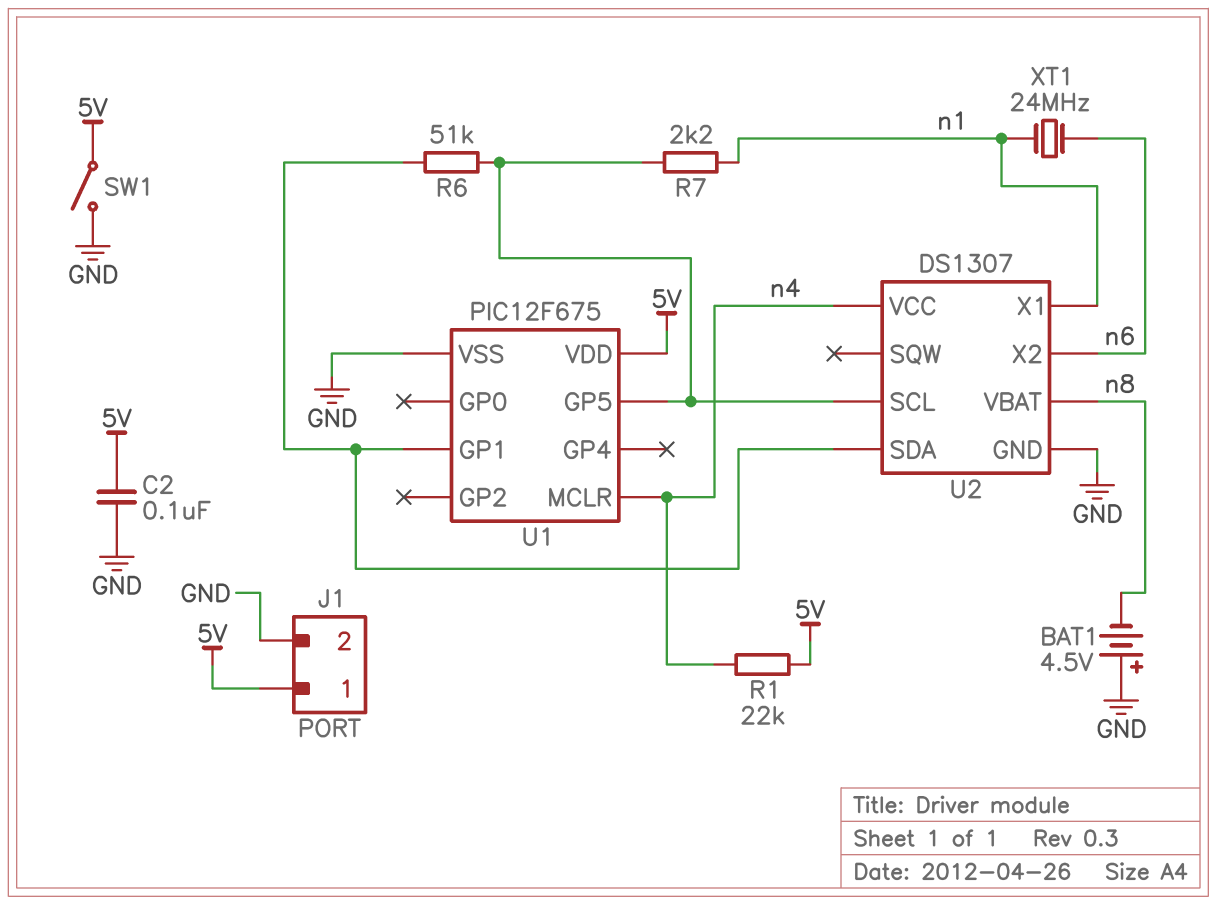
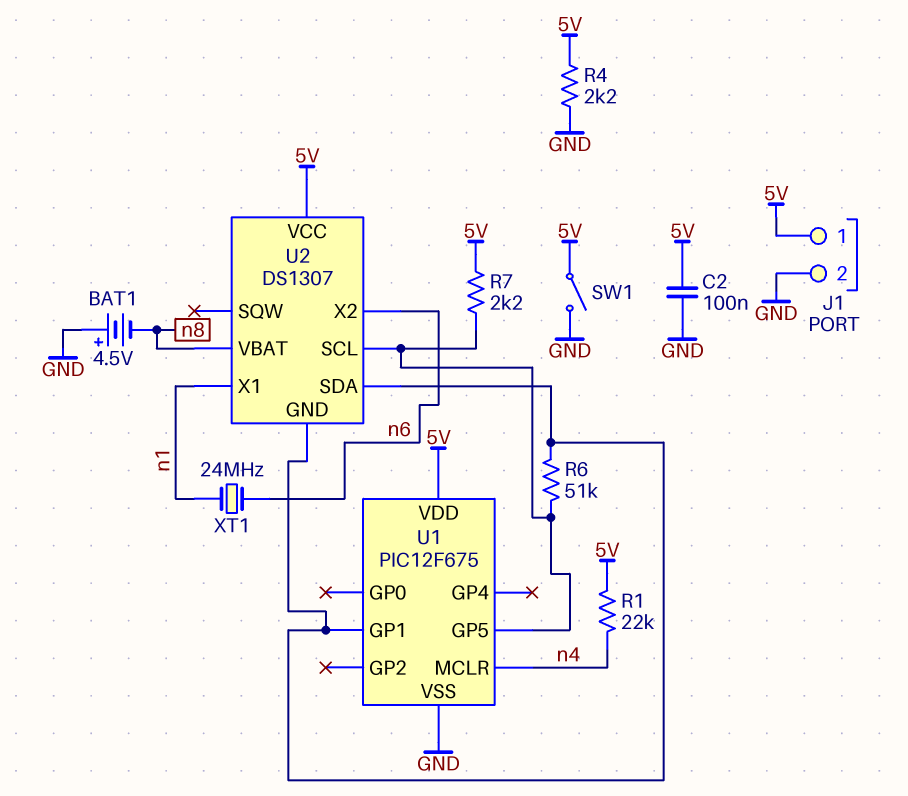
R4: none -> 2.2k (5V, GND)
R7: 2.2k (U1/GP5, n1) -> 2.2k (5V, U1/GP5)
U2 pin GND: GND -> U1/GP1
U2 pin VCC: n4 -> 5V

